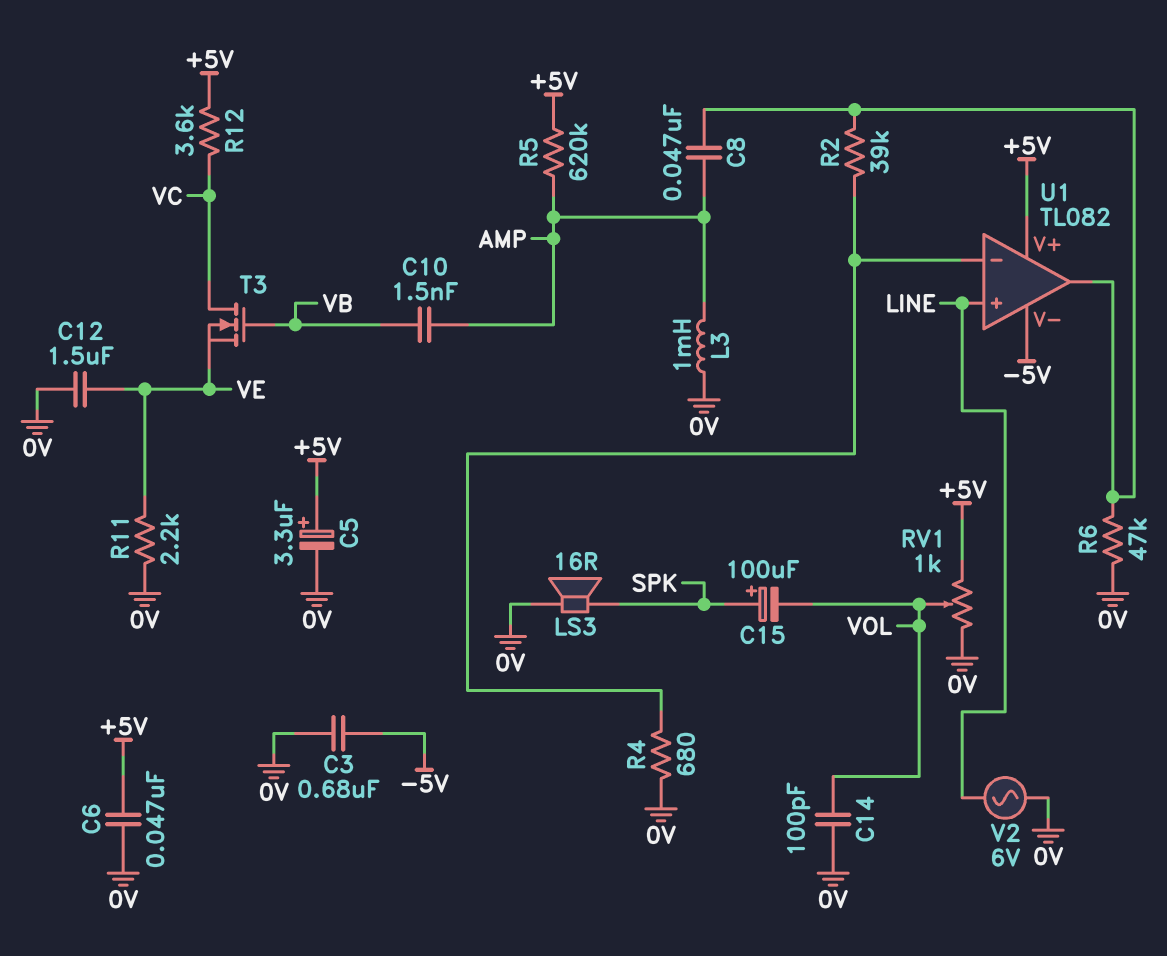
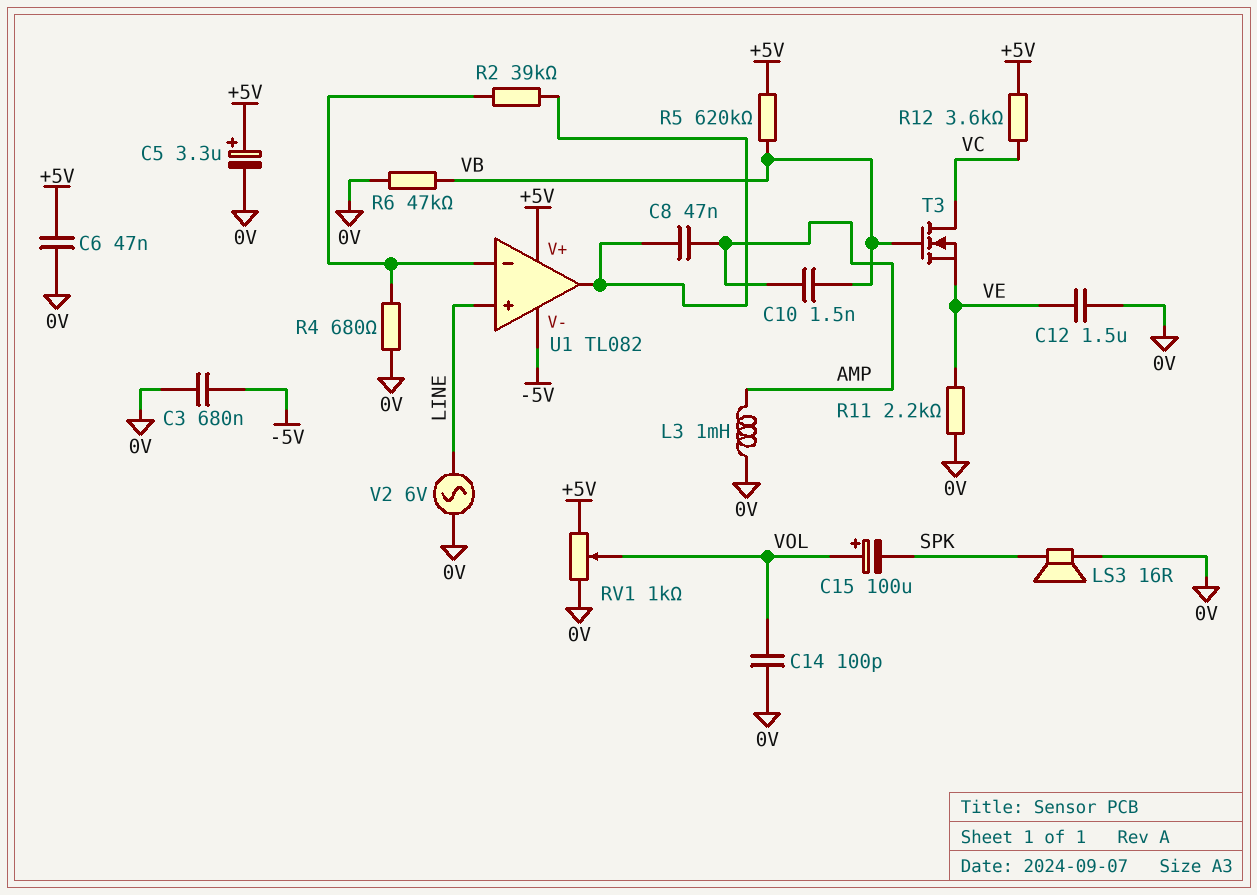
C15: 100uF (plus SPK, minus VOL) -> 100uF (plus VOL, minus SPK)
R5: 620k (+5V, AMP) -> 620k (+5V, VB)
R6: 47k (0V, U1/out) -> 47k (0V, VB)

